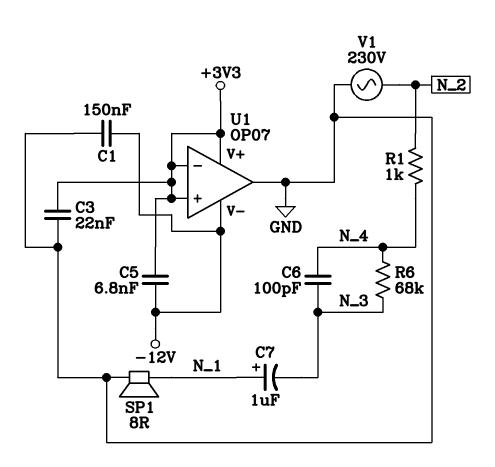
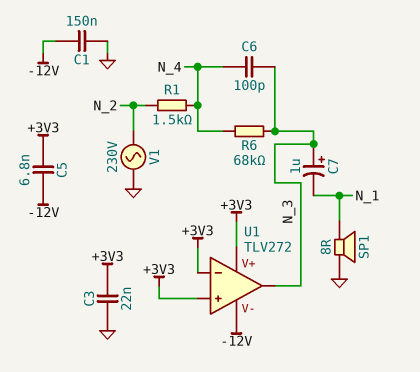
C7: 1uF (plus N_1, minus N_3) -> 1uF (plus N_3, minus N_1)
R1: 1k (N_2, N_4) -> 1.5k (N_2, N_4)
U1: OP07 -> TLV272
U1 pin out: GND -> N_3

